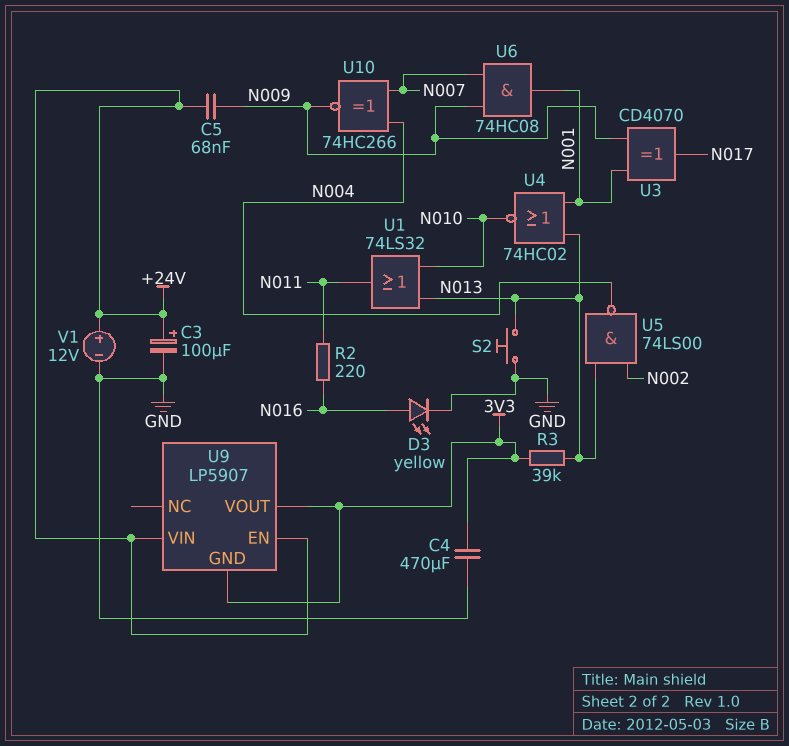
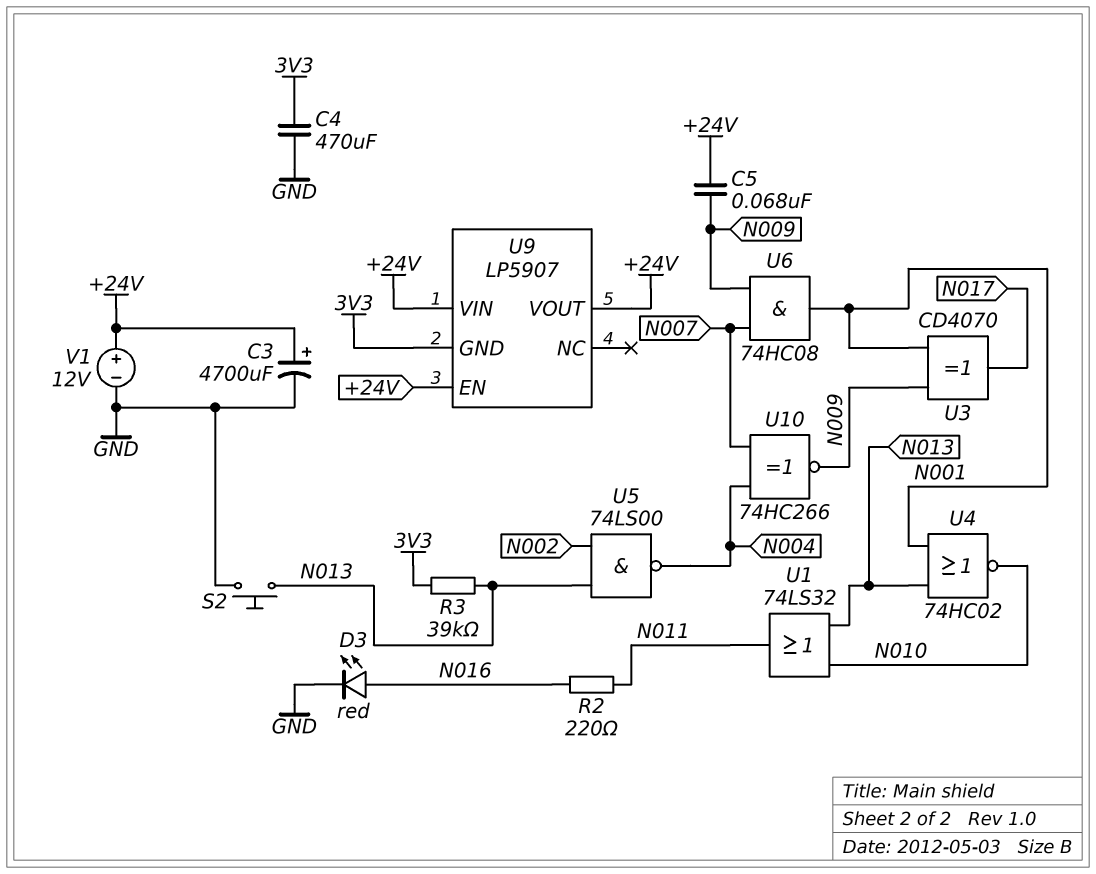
C3: 100uF (plus +24V, minus GND) -> 4700uF (plus +24V, minus GND)
D3: LED yellow (A N016, K GND) -> LED red (A N016, K GND)
U9 pin VOUT: 3V3 -> +24V

